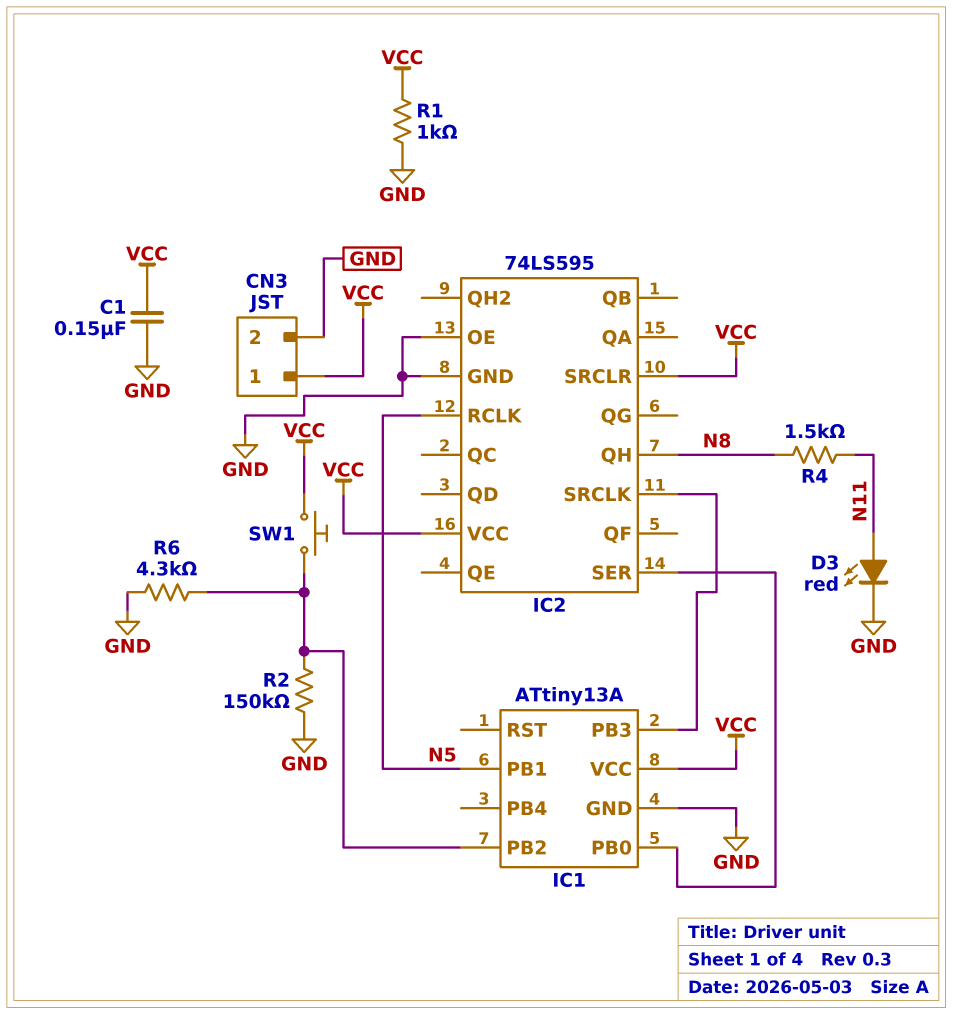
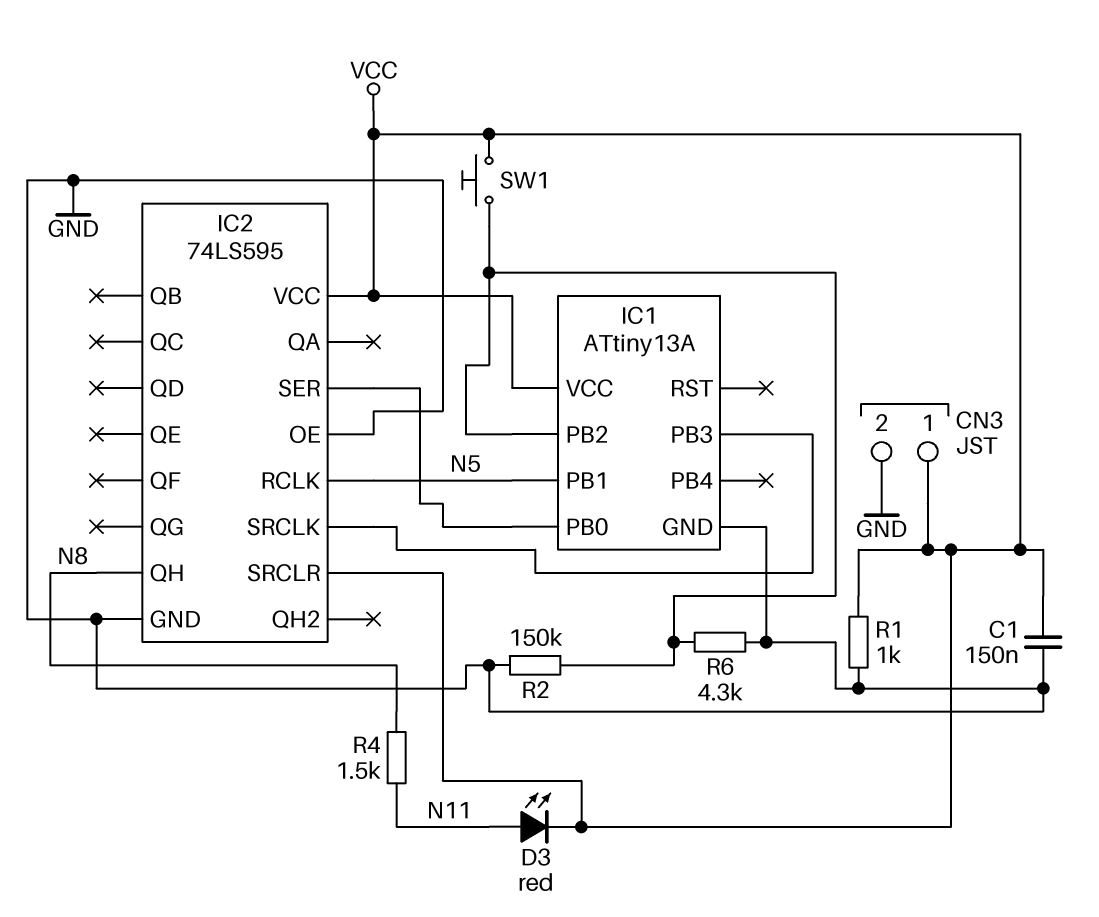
D3: LED red (A N11, K GND) -> LED red (A N11, K VCC)

